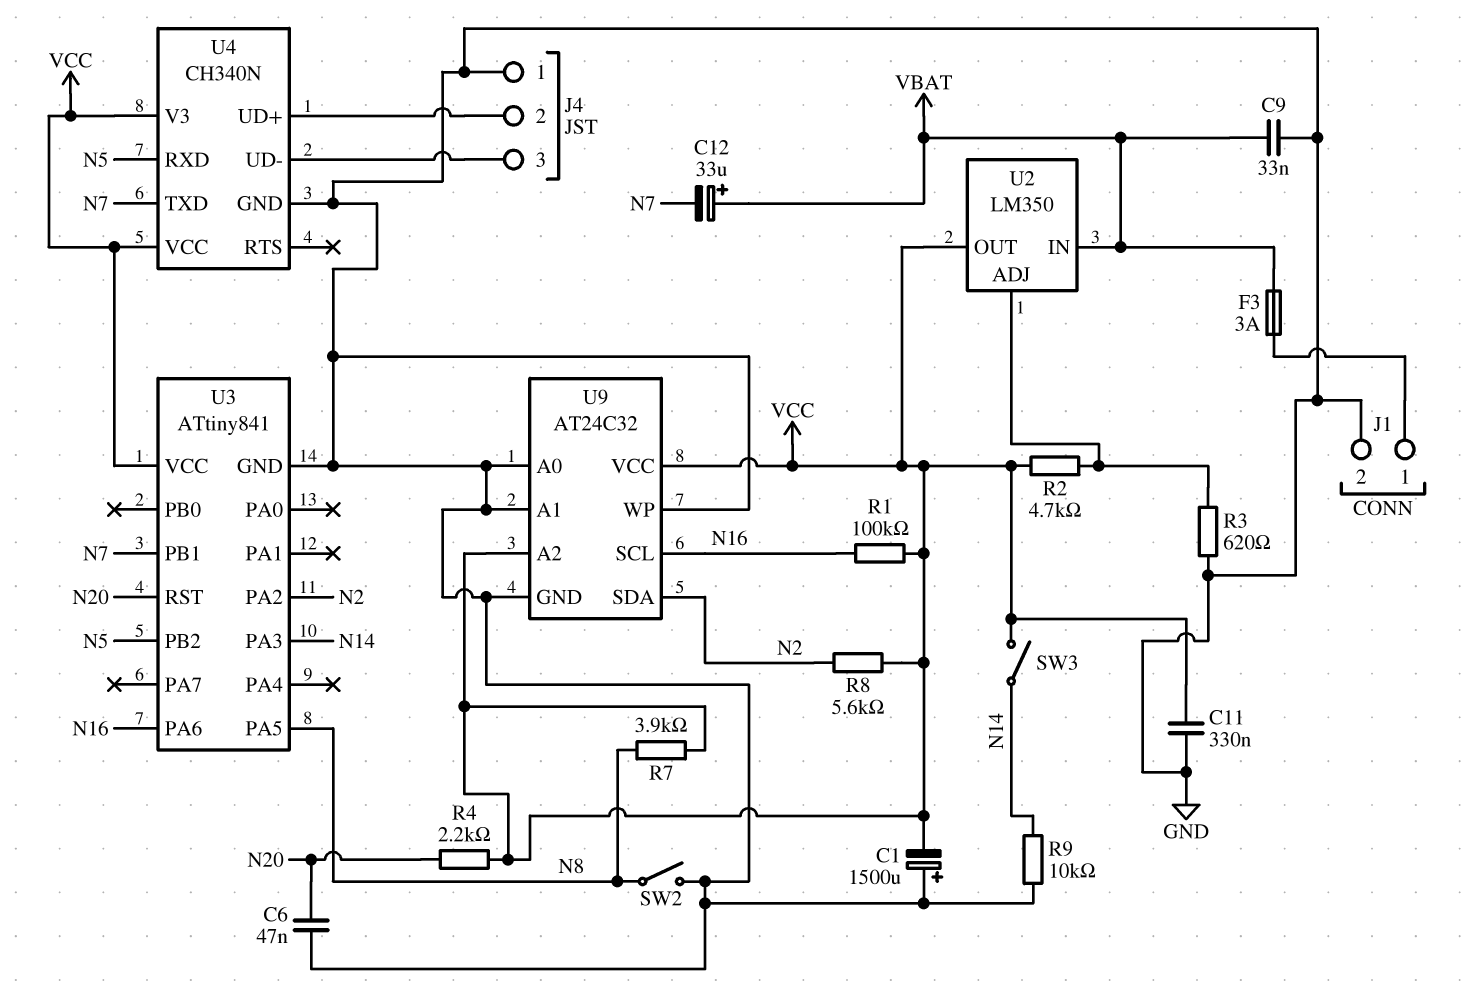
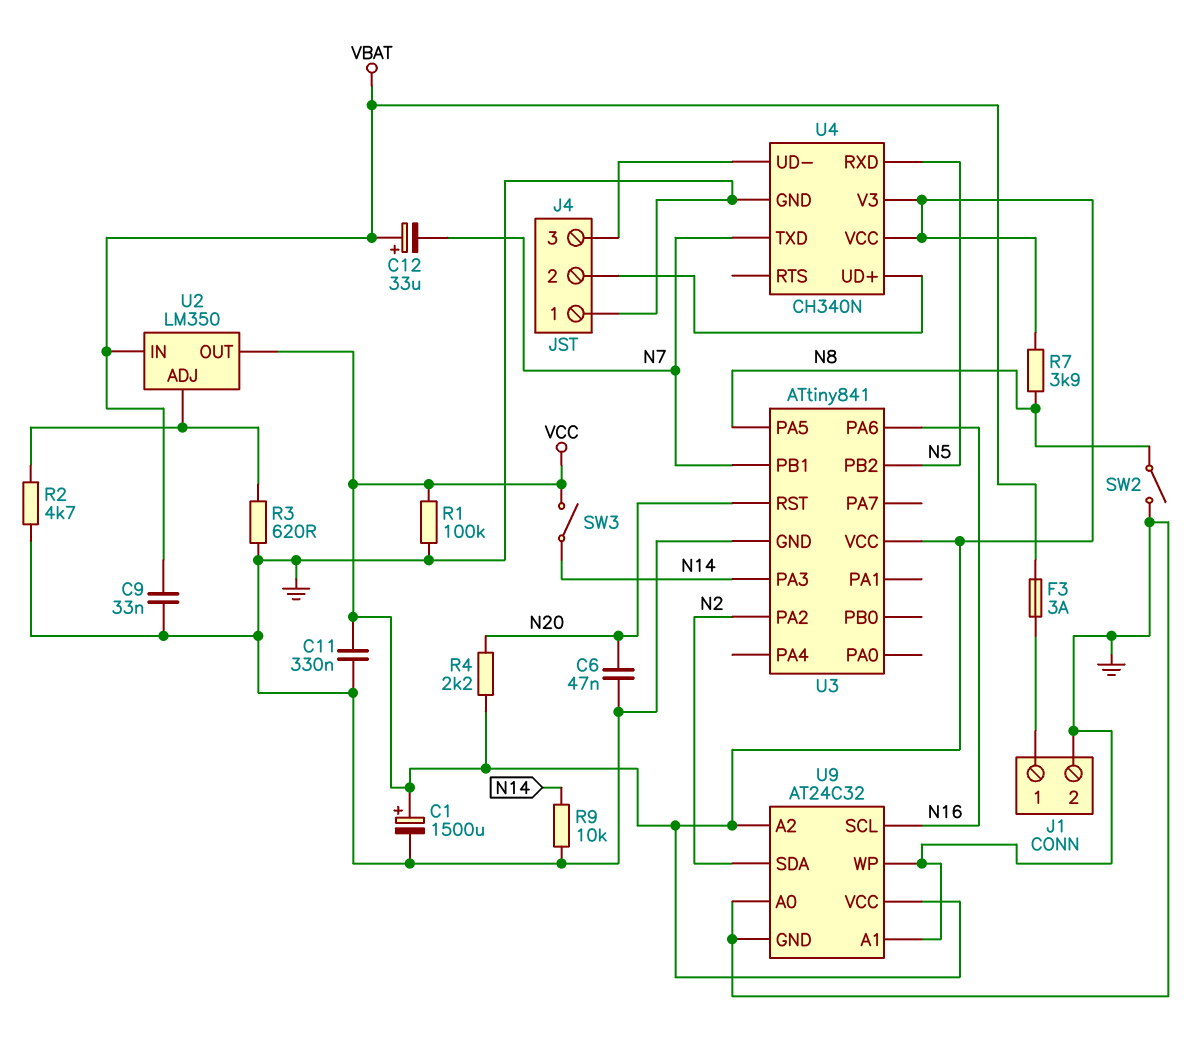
C1: 1500uF (plus GND, minus VCC) -> 1500uF (plus VCC, minus GND)
R1: 100k (N16, VCC) -> 100k (GND, VCC)
R2: 4.7k (U2/ADJ, VCC) -> 4.7k (GND, U2/ADJ)
R8: 5.6k (N2, VCC) -> none

